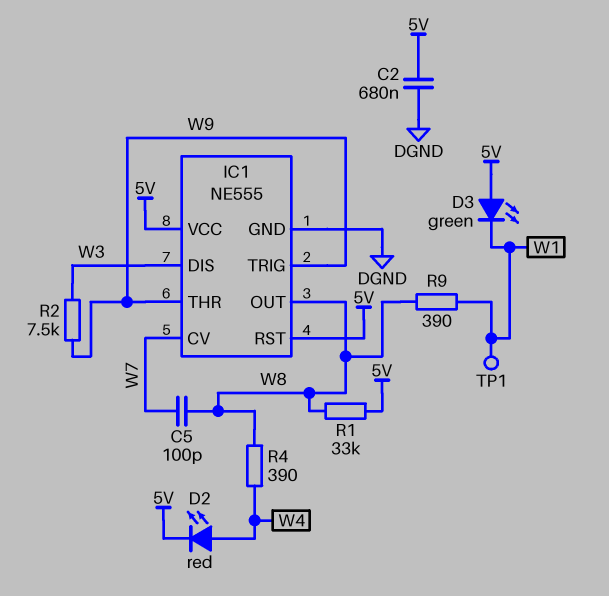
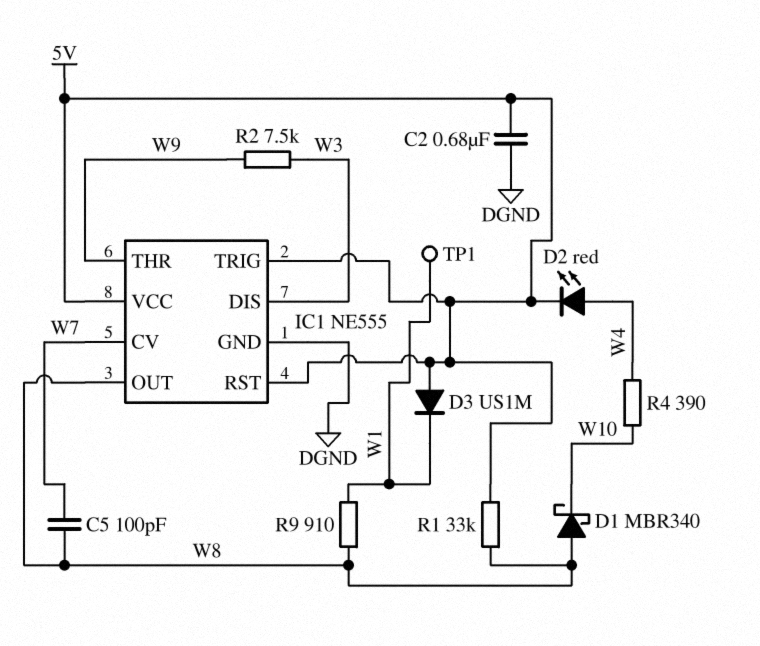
D1: none -> schottky MBR340 (A W8, K W10)
D3: LED green (A 5V, K W1) -> diode US1M (A 5V, K W1)
IC1 pin TRIG: W9 -> 5V
R4: 390 (W4, W8) -> 390 (W4, W10)
R9: 390 (W1, W8) -> 910 (W1, W8)

